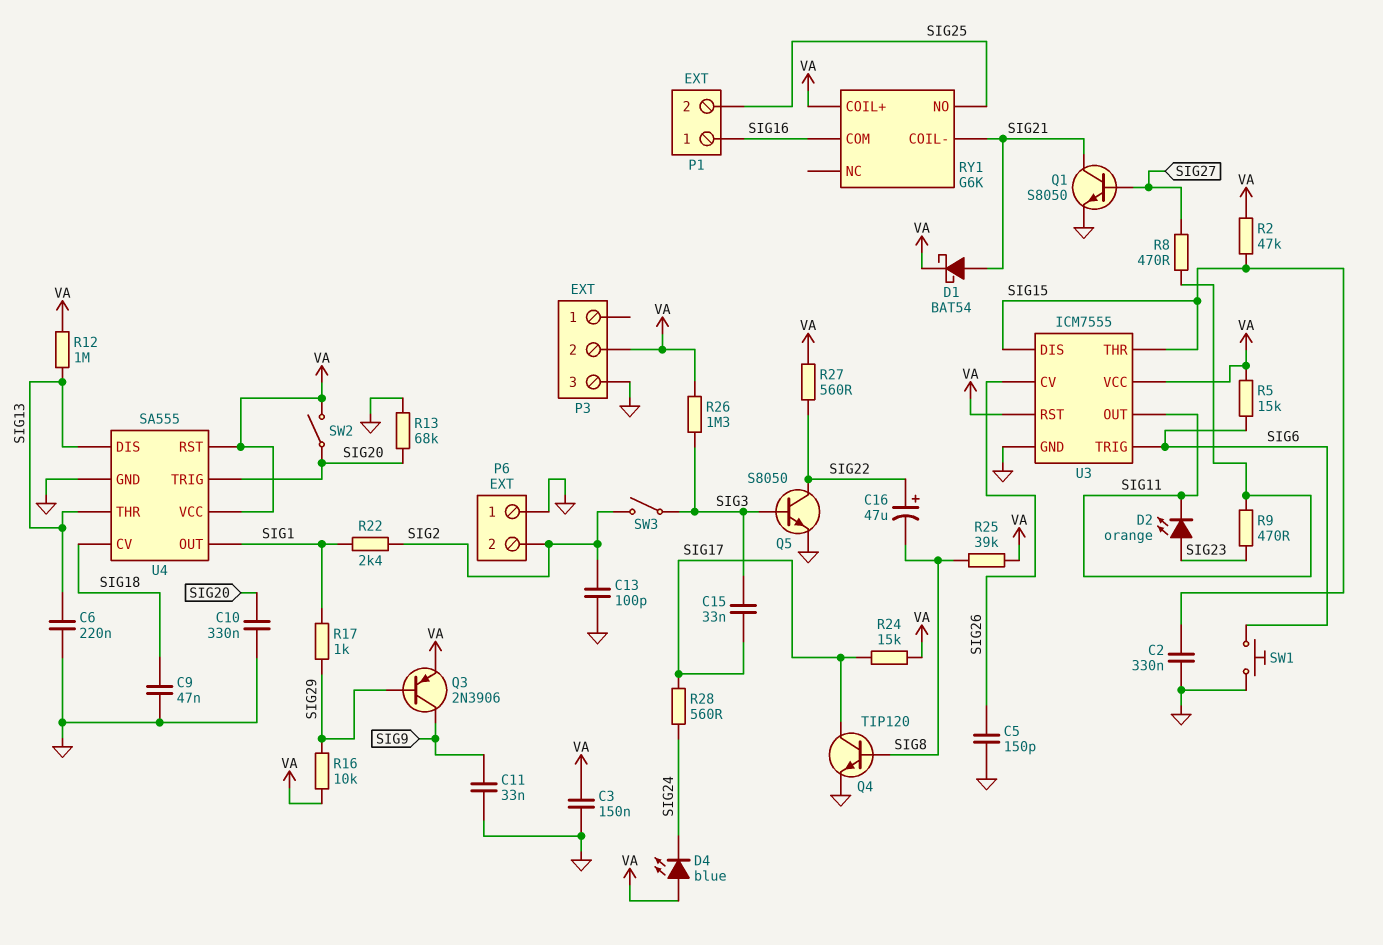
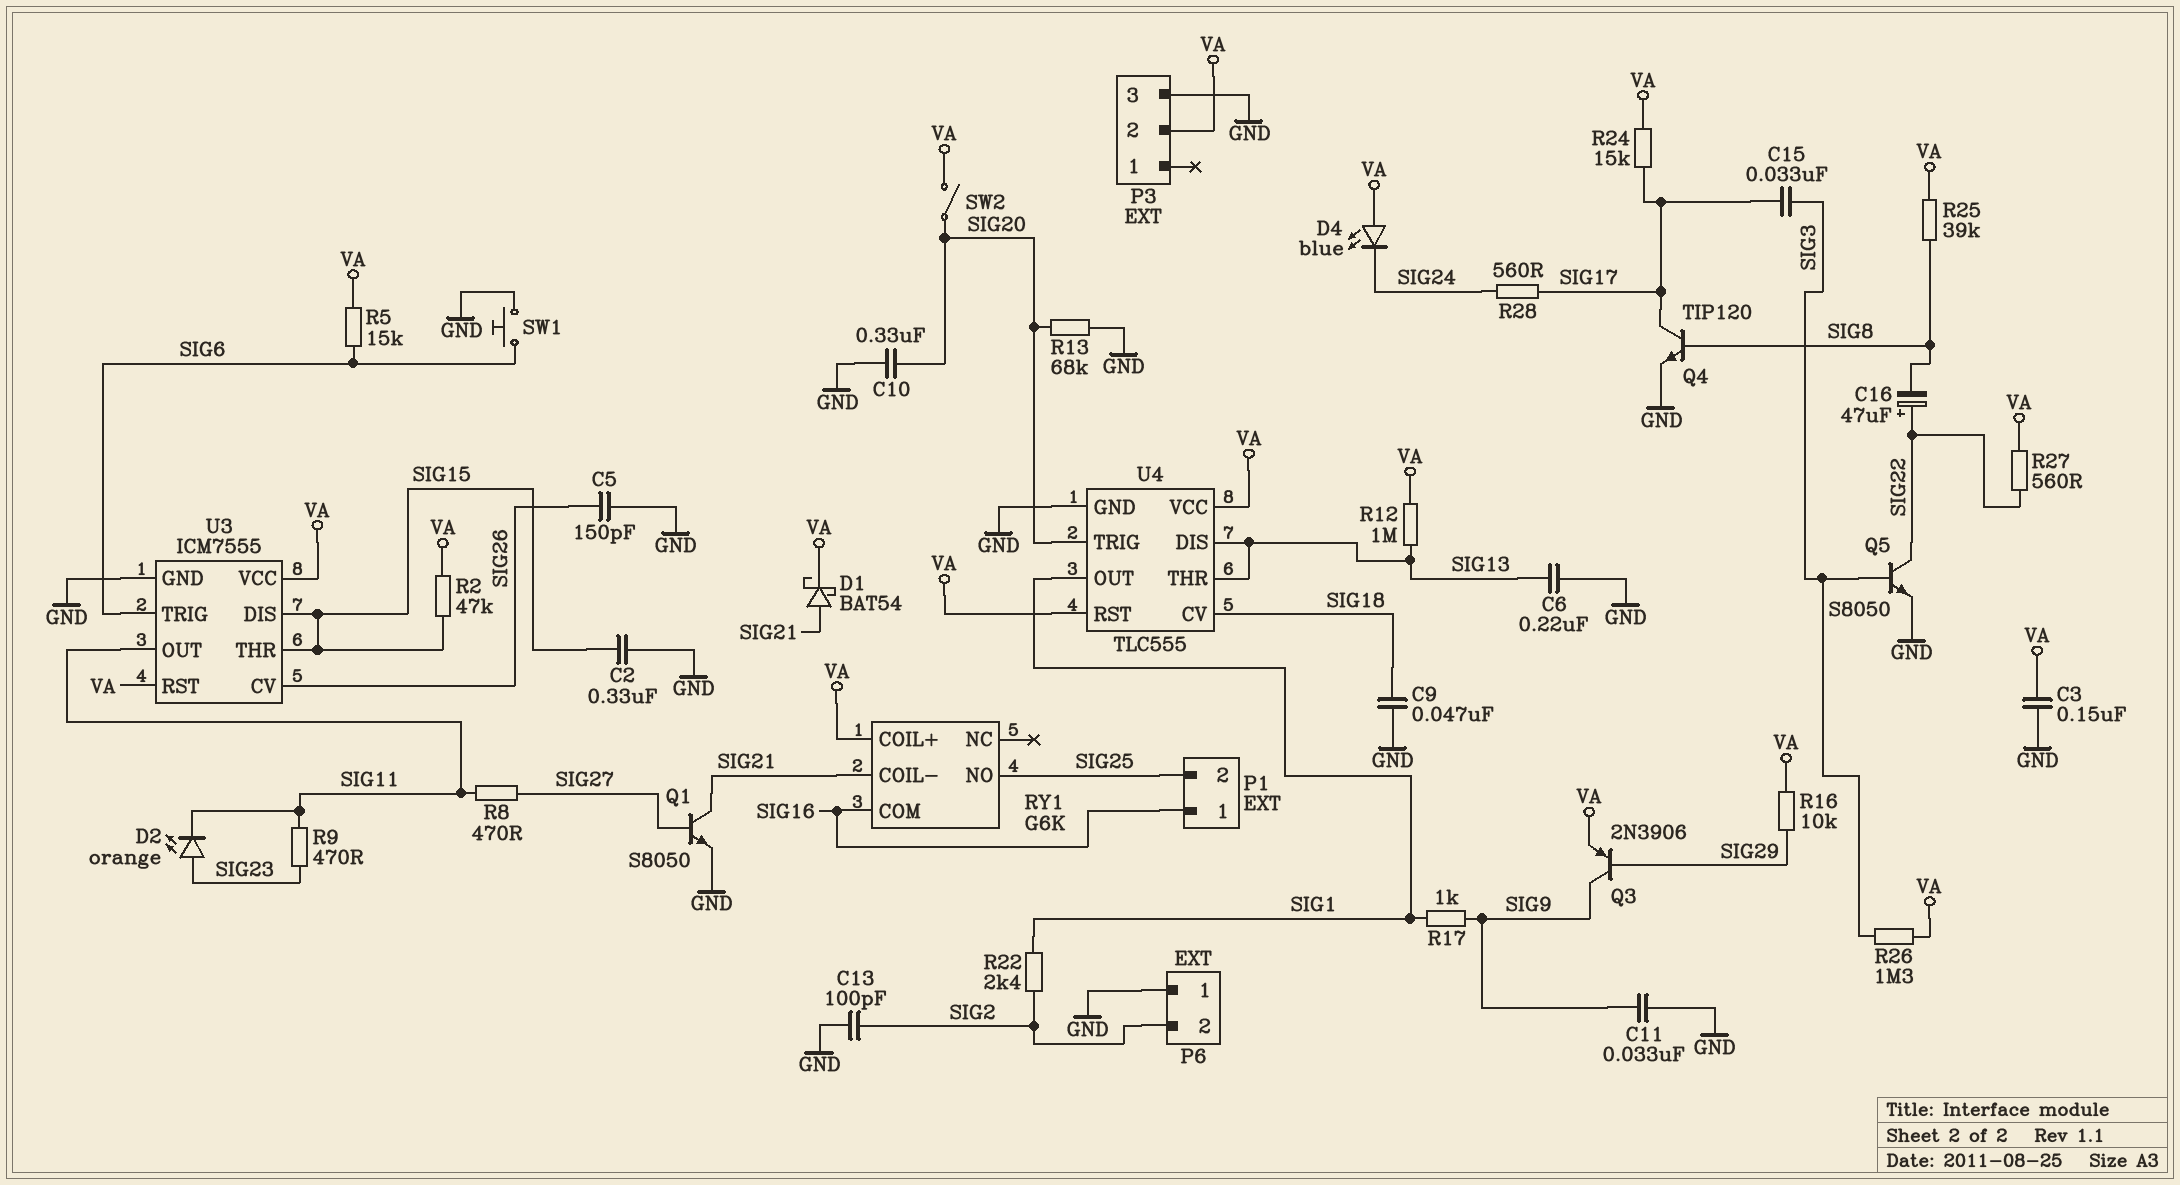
R17: 1k (SIG1, SIG29) -> 1k (SIG1, SIG9)
SW3: switch (SIG2, SIG3) -> none
U4: SA555 -> TLC555

